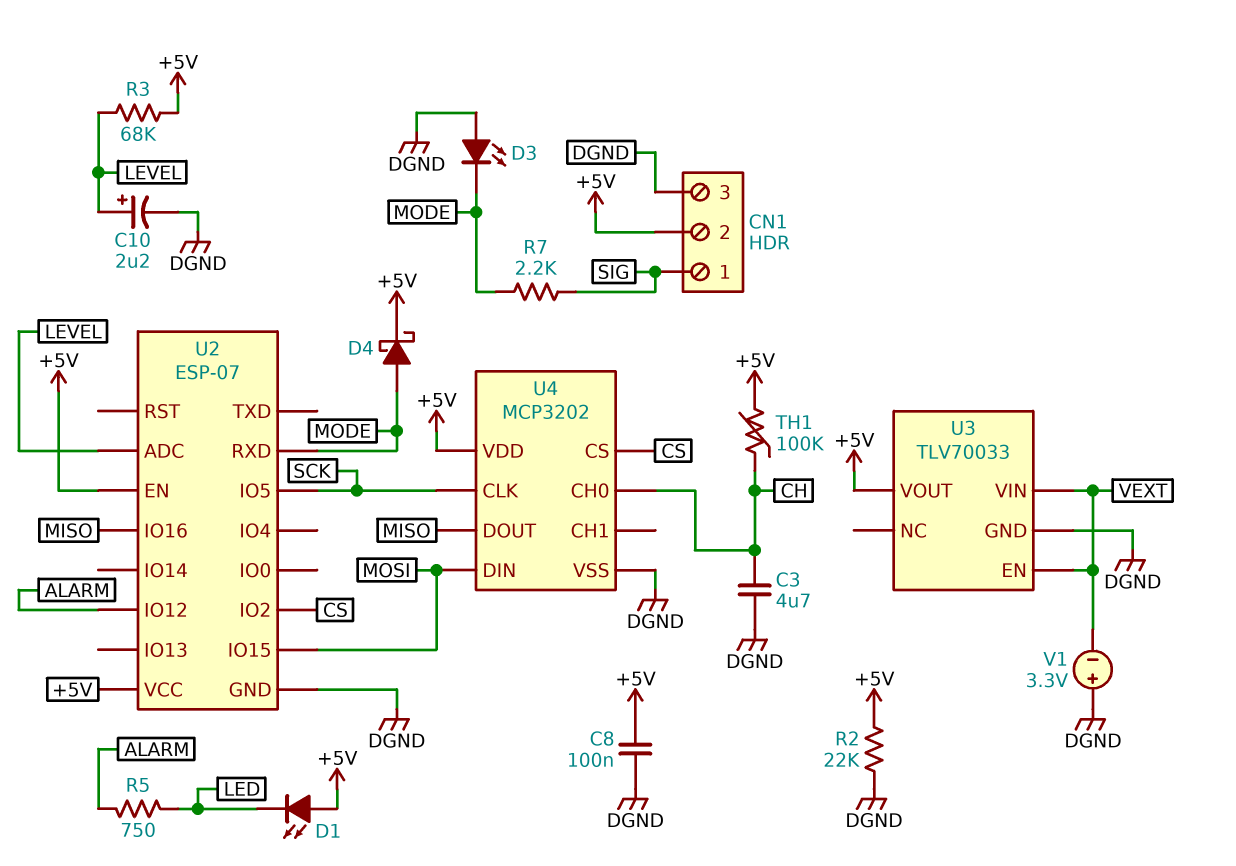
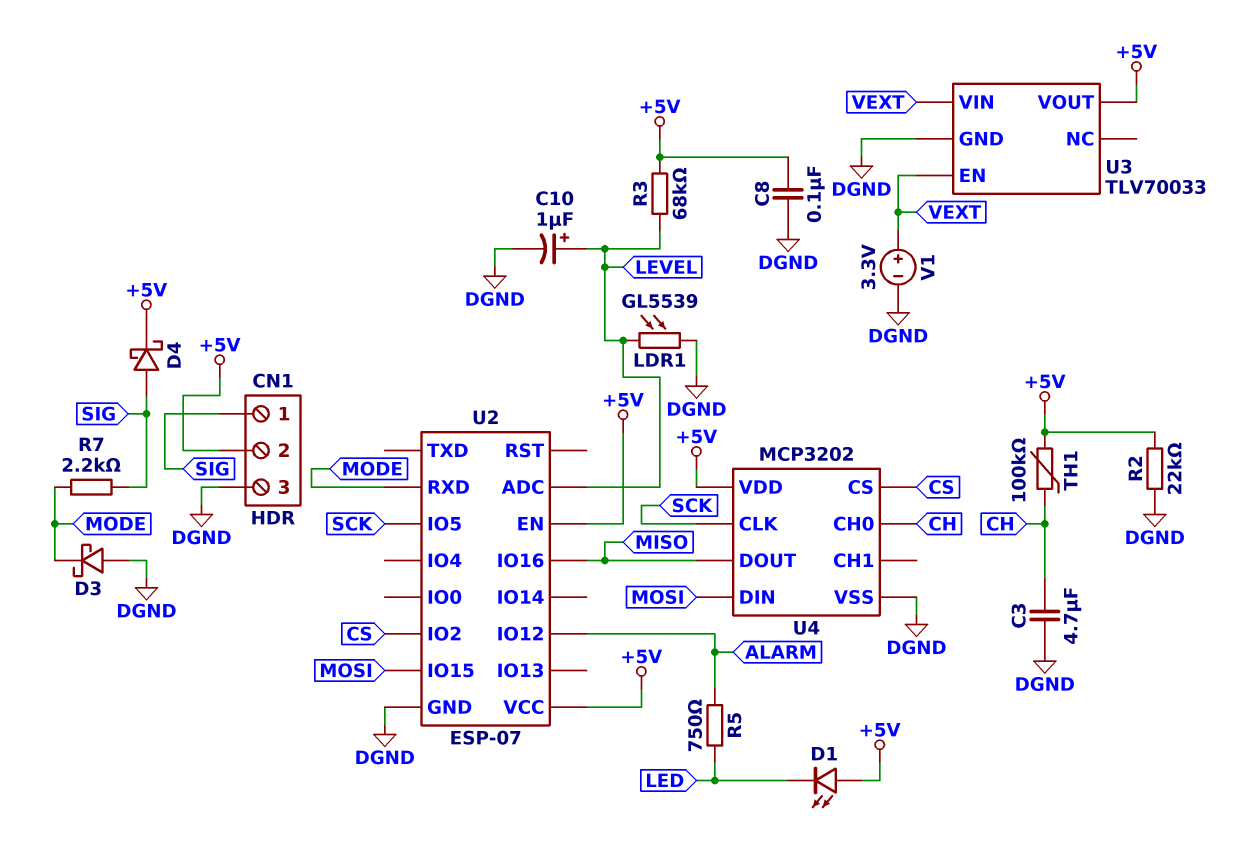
C10: 2.2uF (plus LEVEL, minus DGND) -> 1uF (plus LEVEL, minus DGND)
D3: LED (A DGND, K MODE) -> schottky (A DGND, K MODE)
D4: schottky (A MODE, K +5V) -> schottky (A SIG, K +5V)
LDR1: none -> GL5539 (DGND, LEVEL)
V1: 3.3V (plus DGND, minus VEXT) -> 3.3V (plus VEXT, minus DGND)

